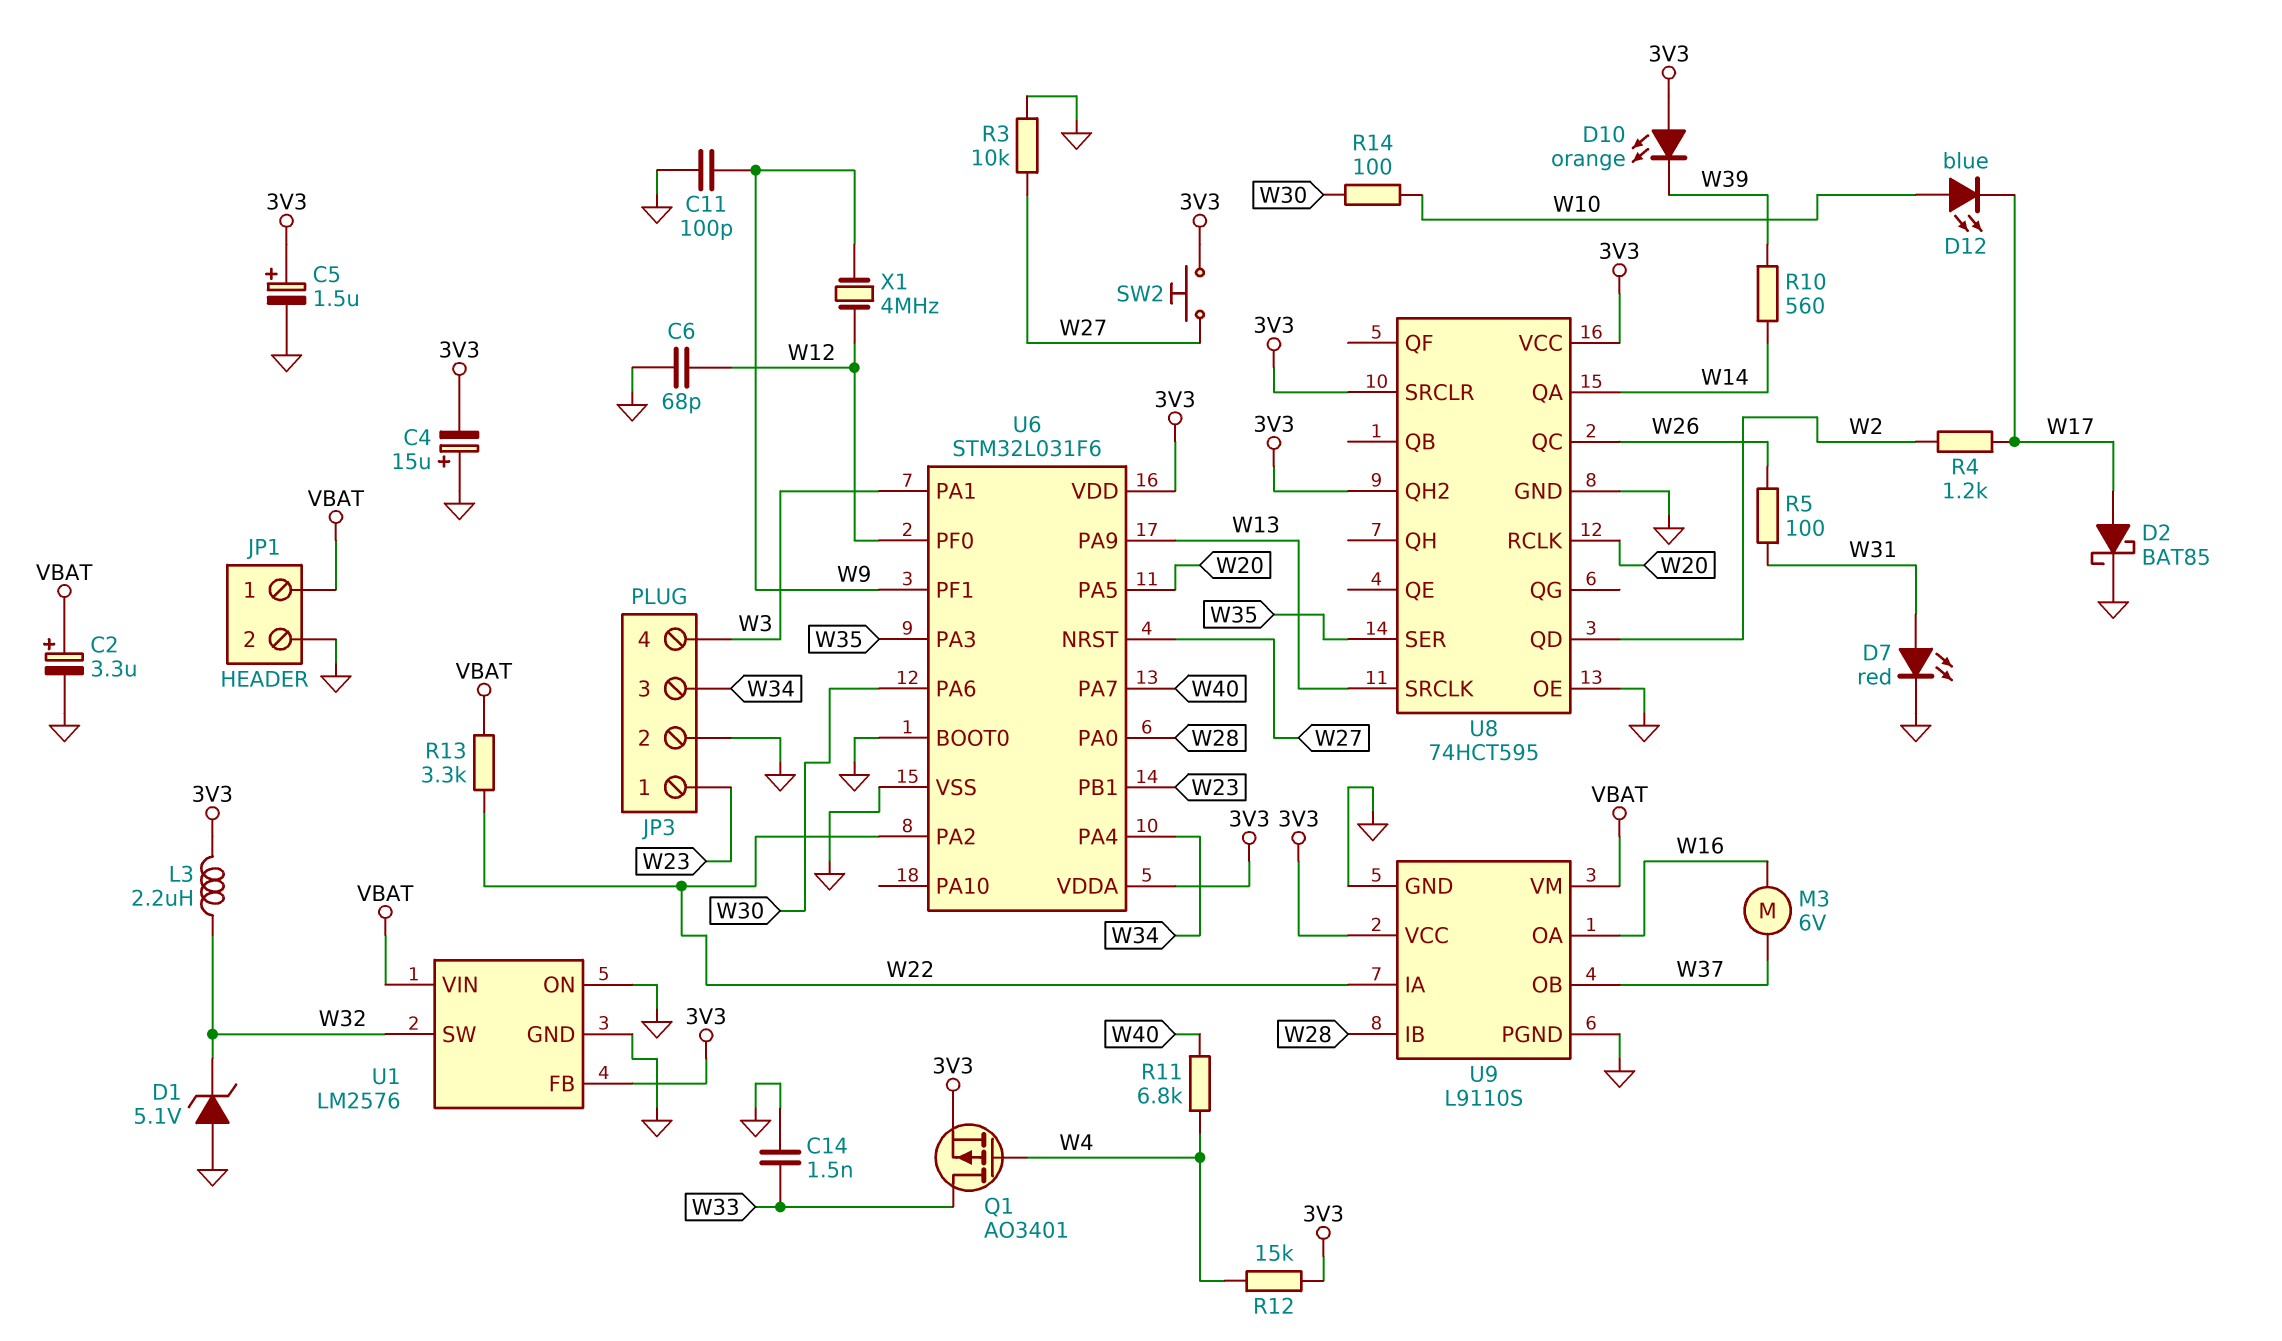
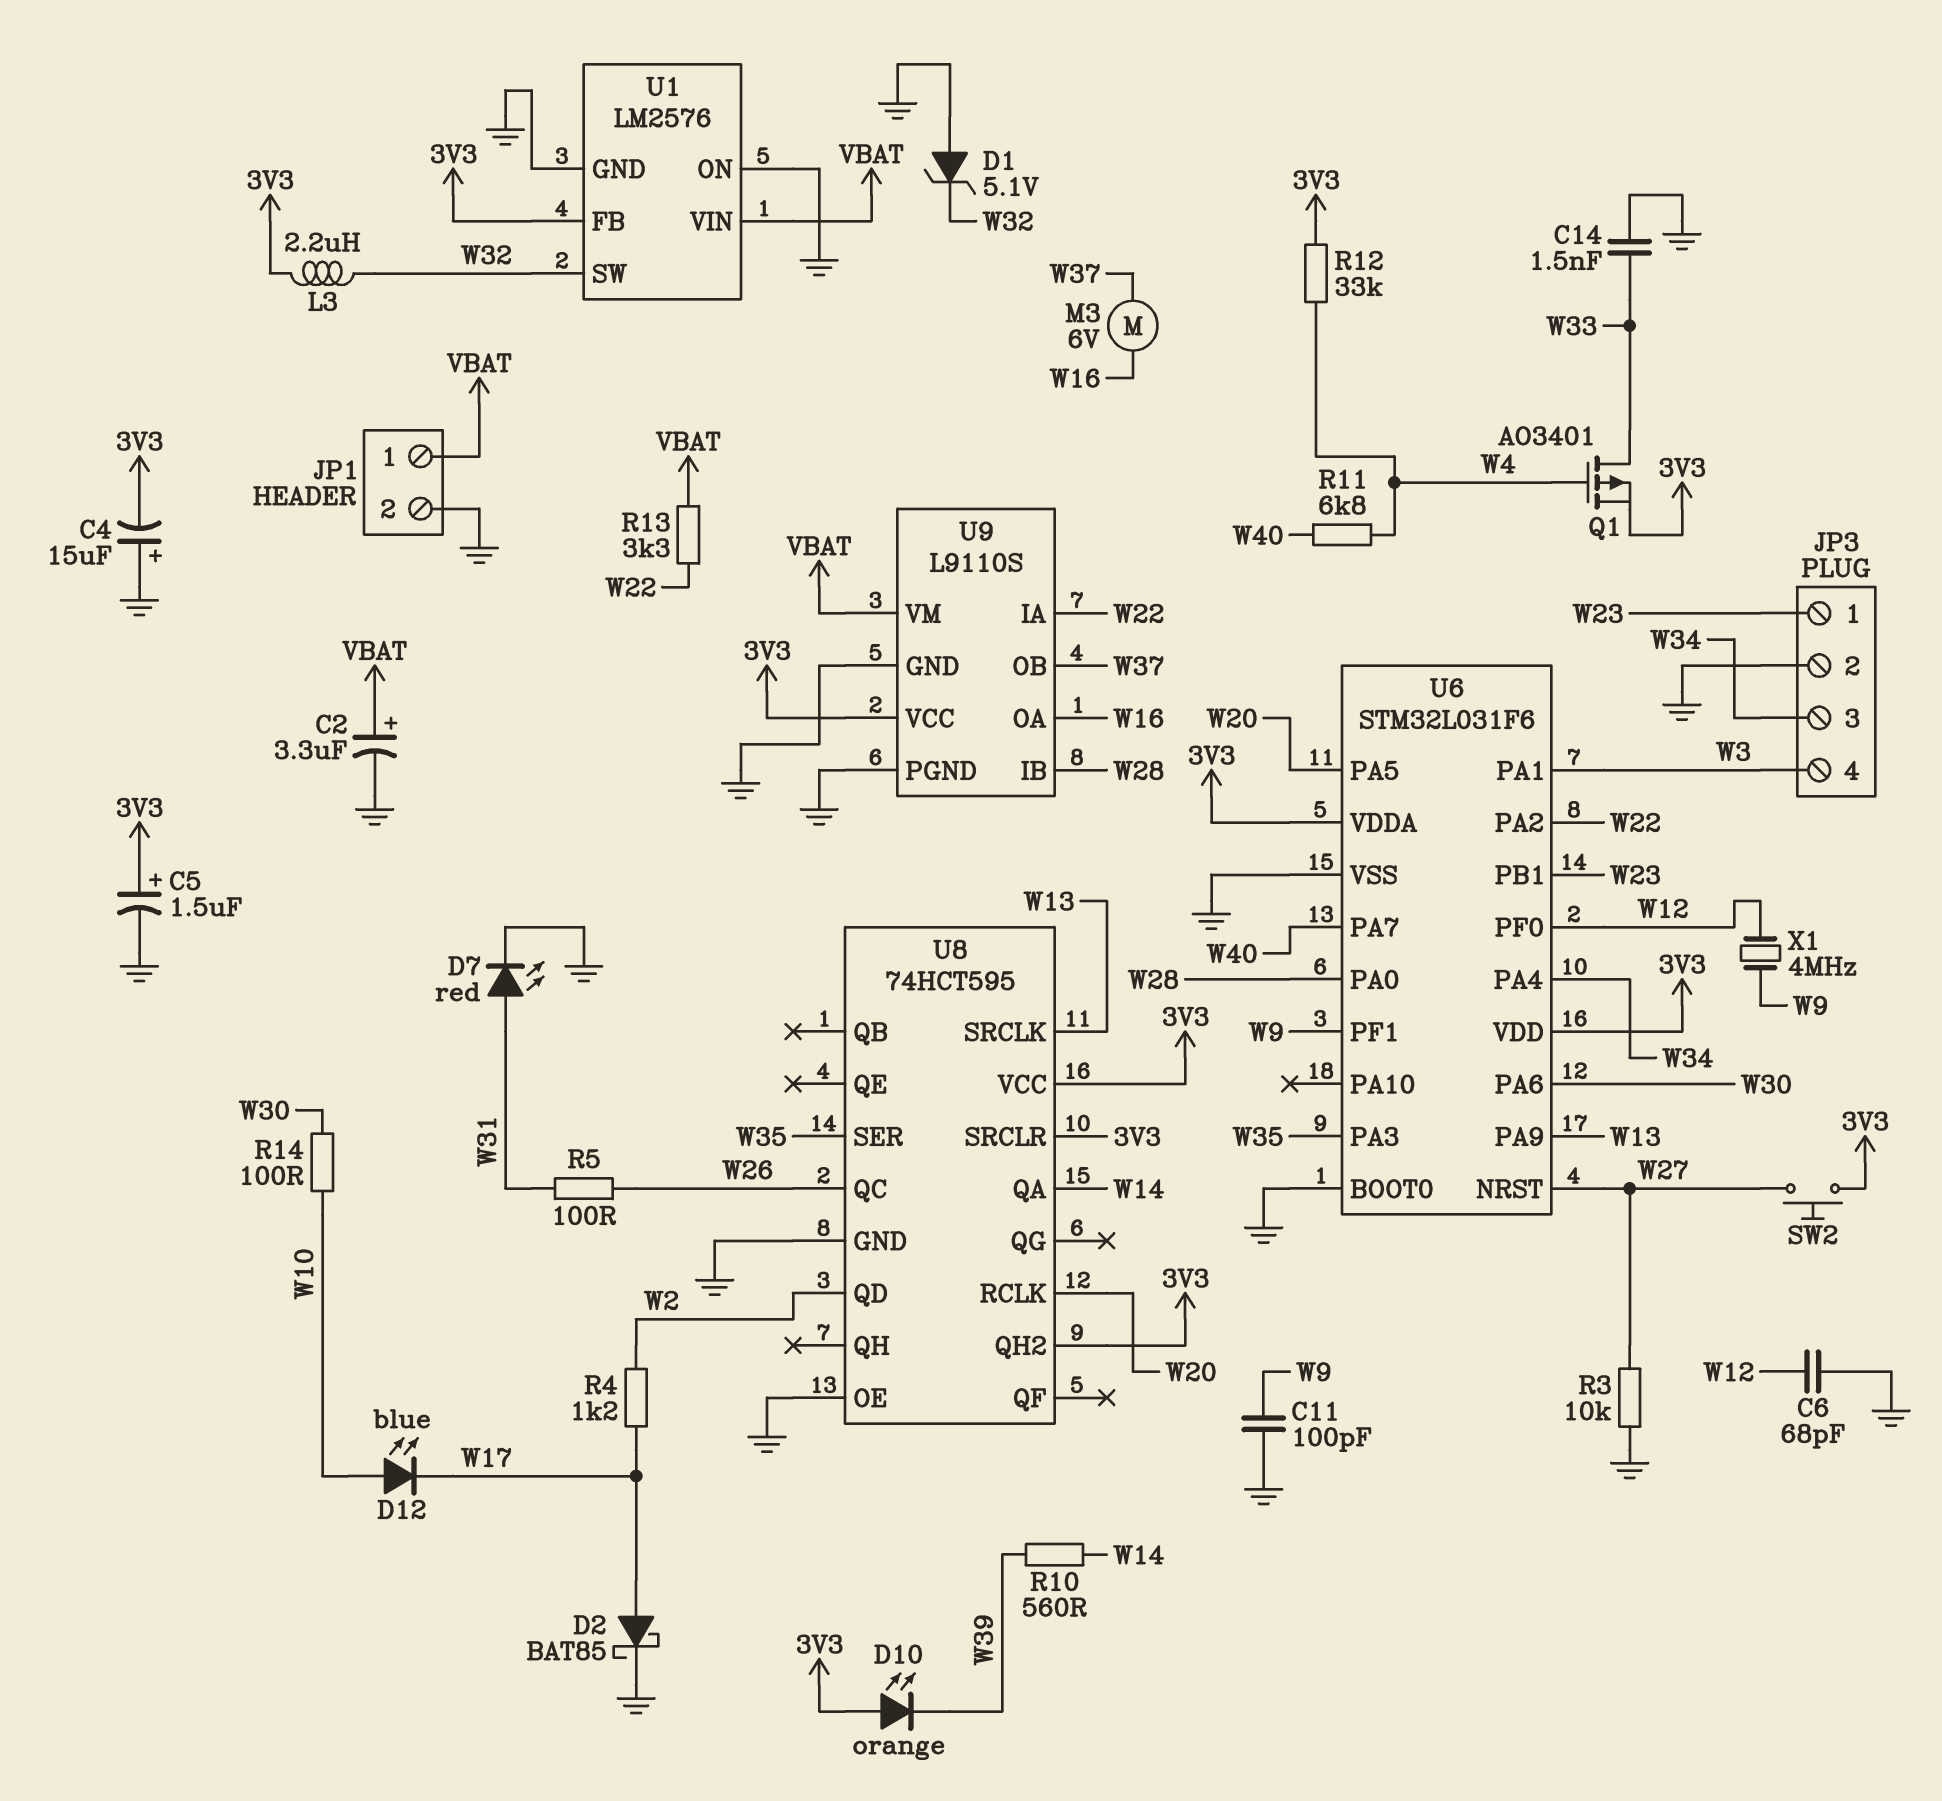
R12: 15k (3V3, W4) -> 33k (3V3, W4)

